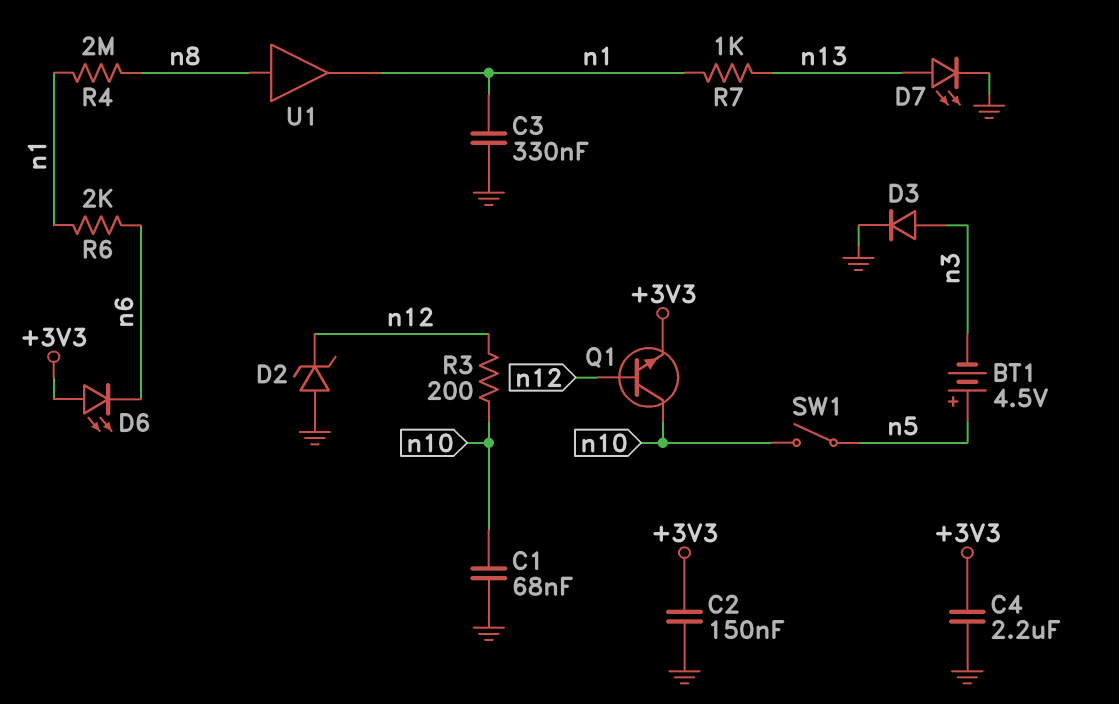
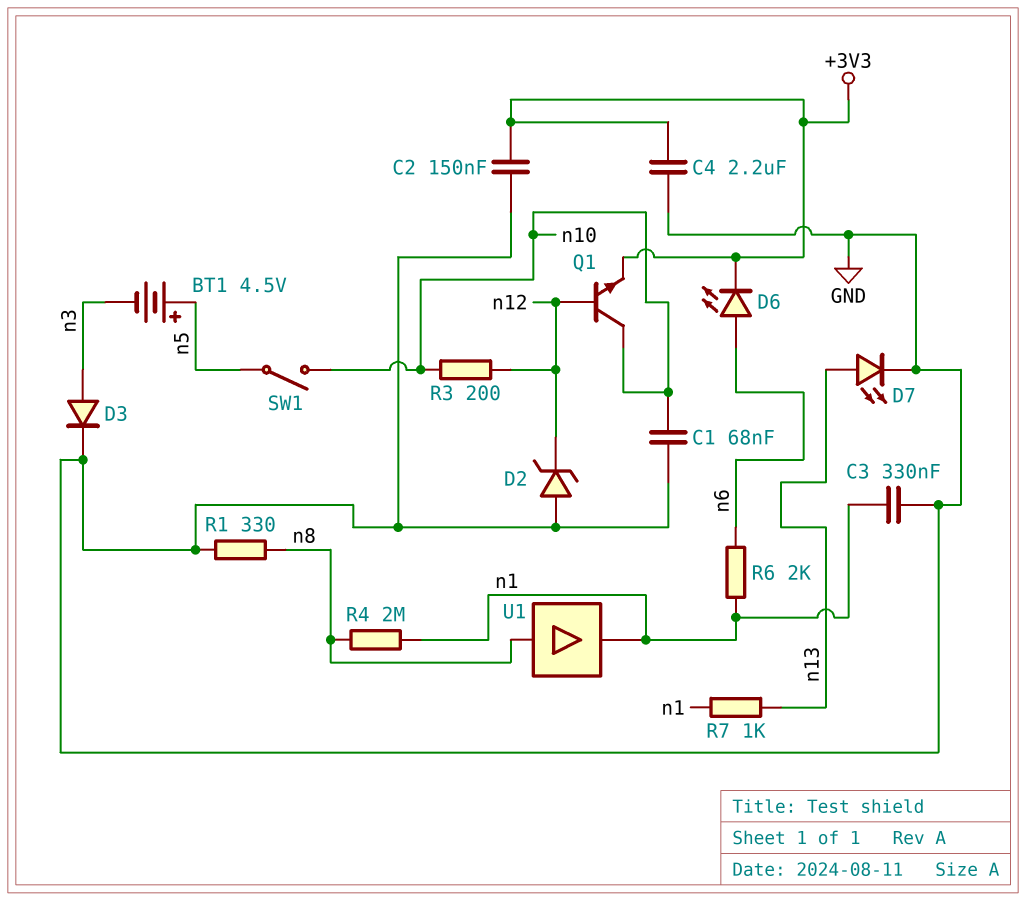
D6: LED (A +3V3, K n6) -> LED (A n6, K +3V3)
R1: none -> 330 (GND, n8)

